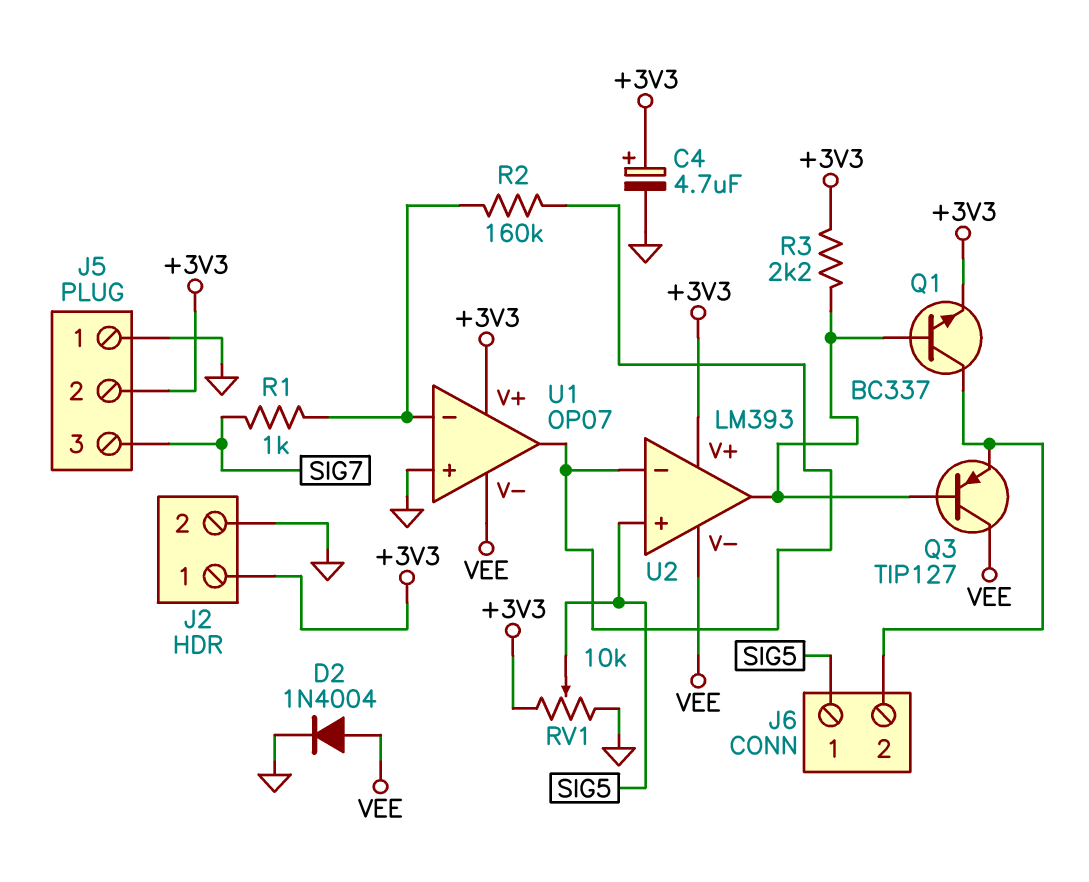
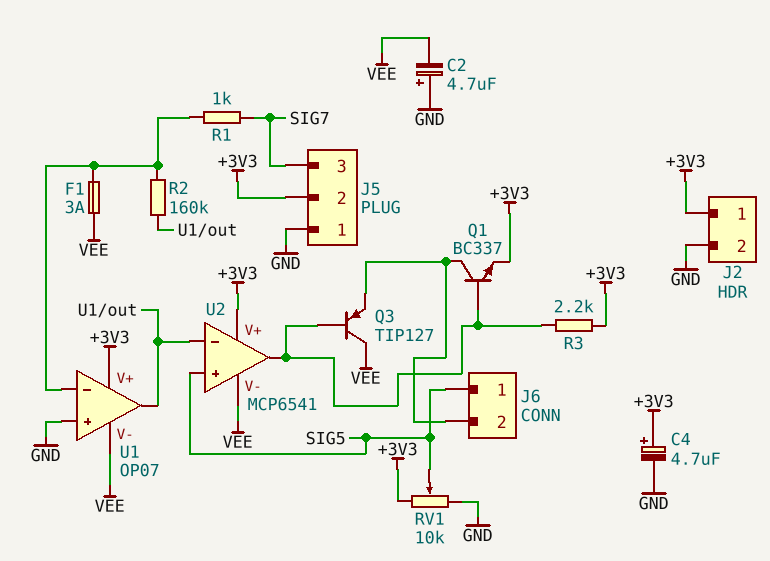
C2: none -> 4.7uF (plus GND, minus VEE)
D2: diode 1N4004 (A VEE, K GND) -> none
F1: none -> 3A (U1/in-, VEE)
U2: LM393 -> MCP6541

